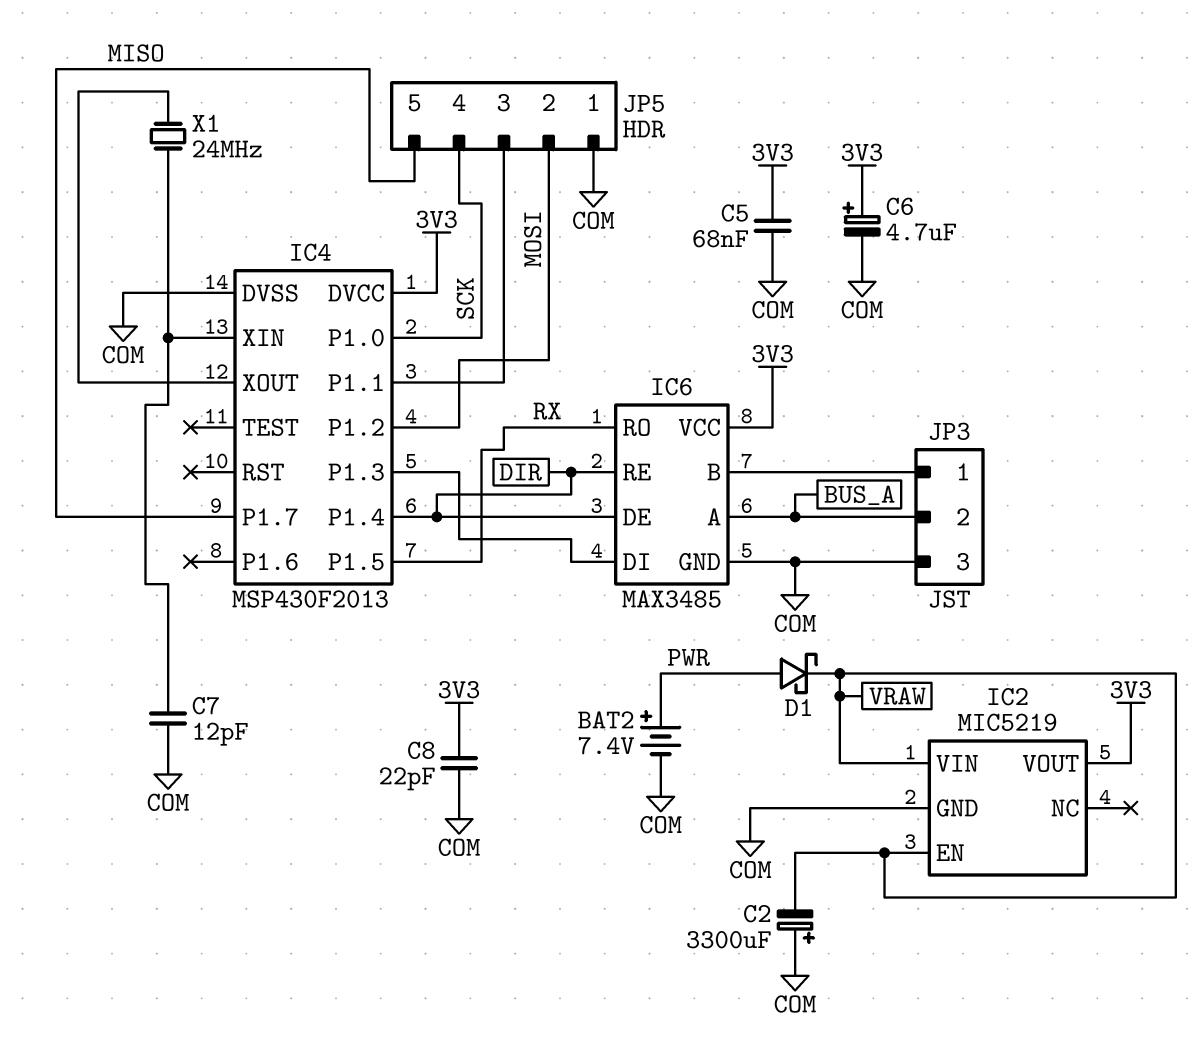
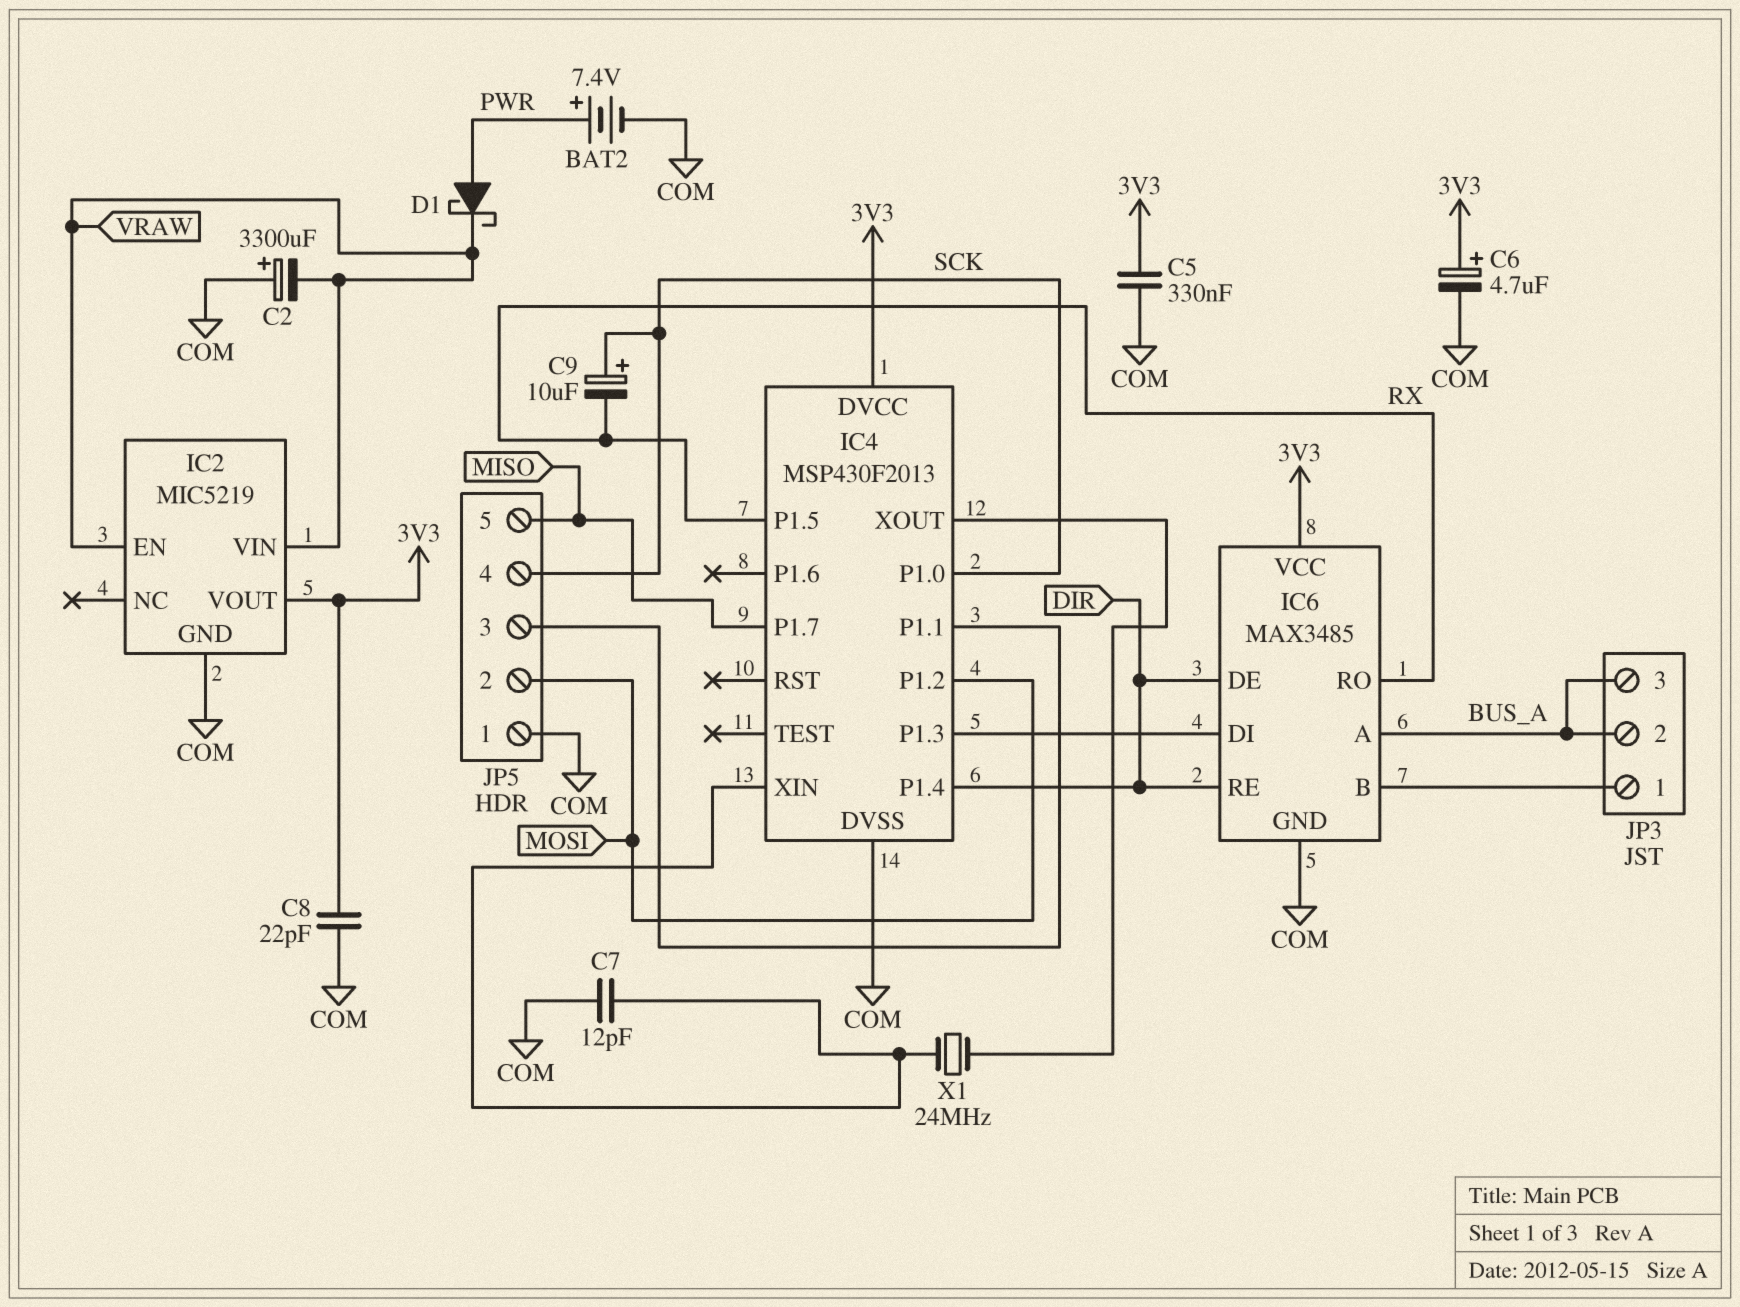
C5: 68nF (3V3, COM) -> 330nF (3V3, COM)
C9: none -> 10uF (plus SCK, minus RX)
JP3 pin 3: COM -> BUS_A

